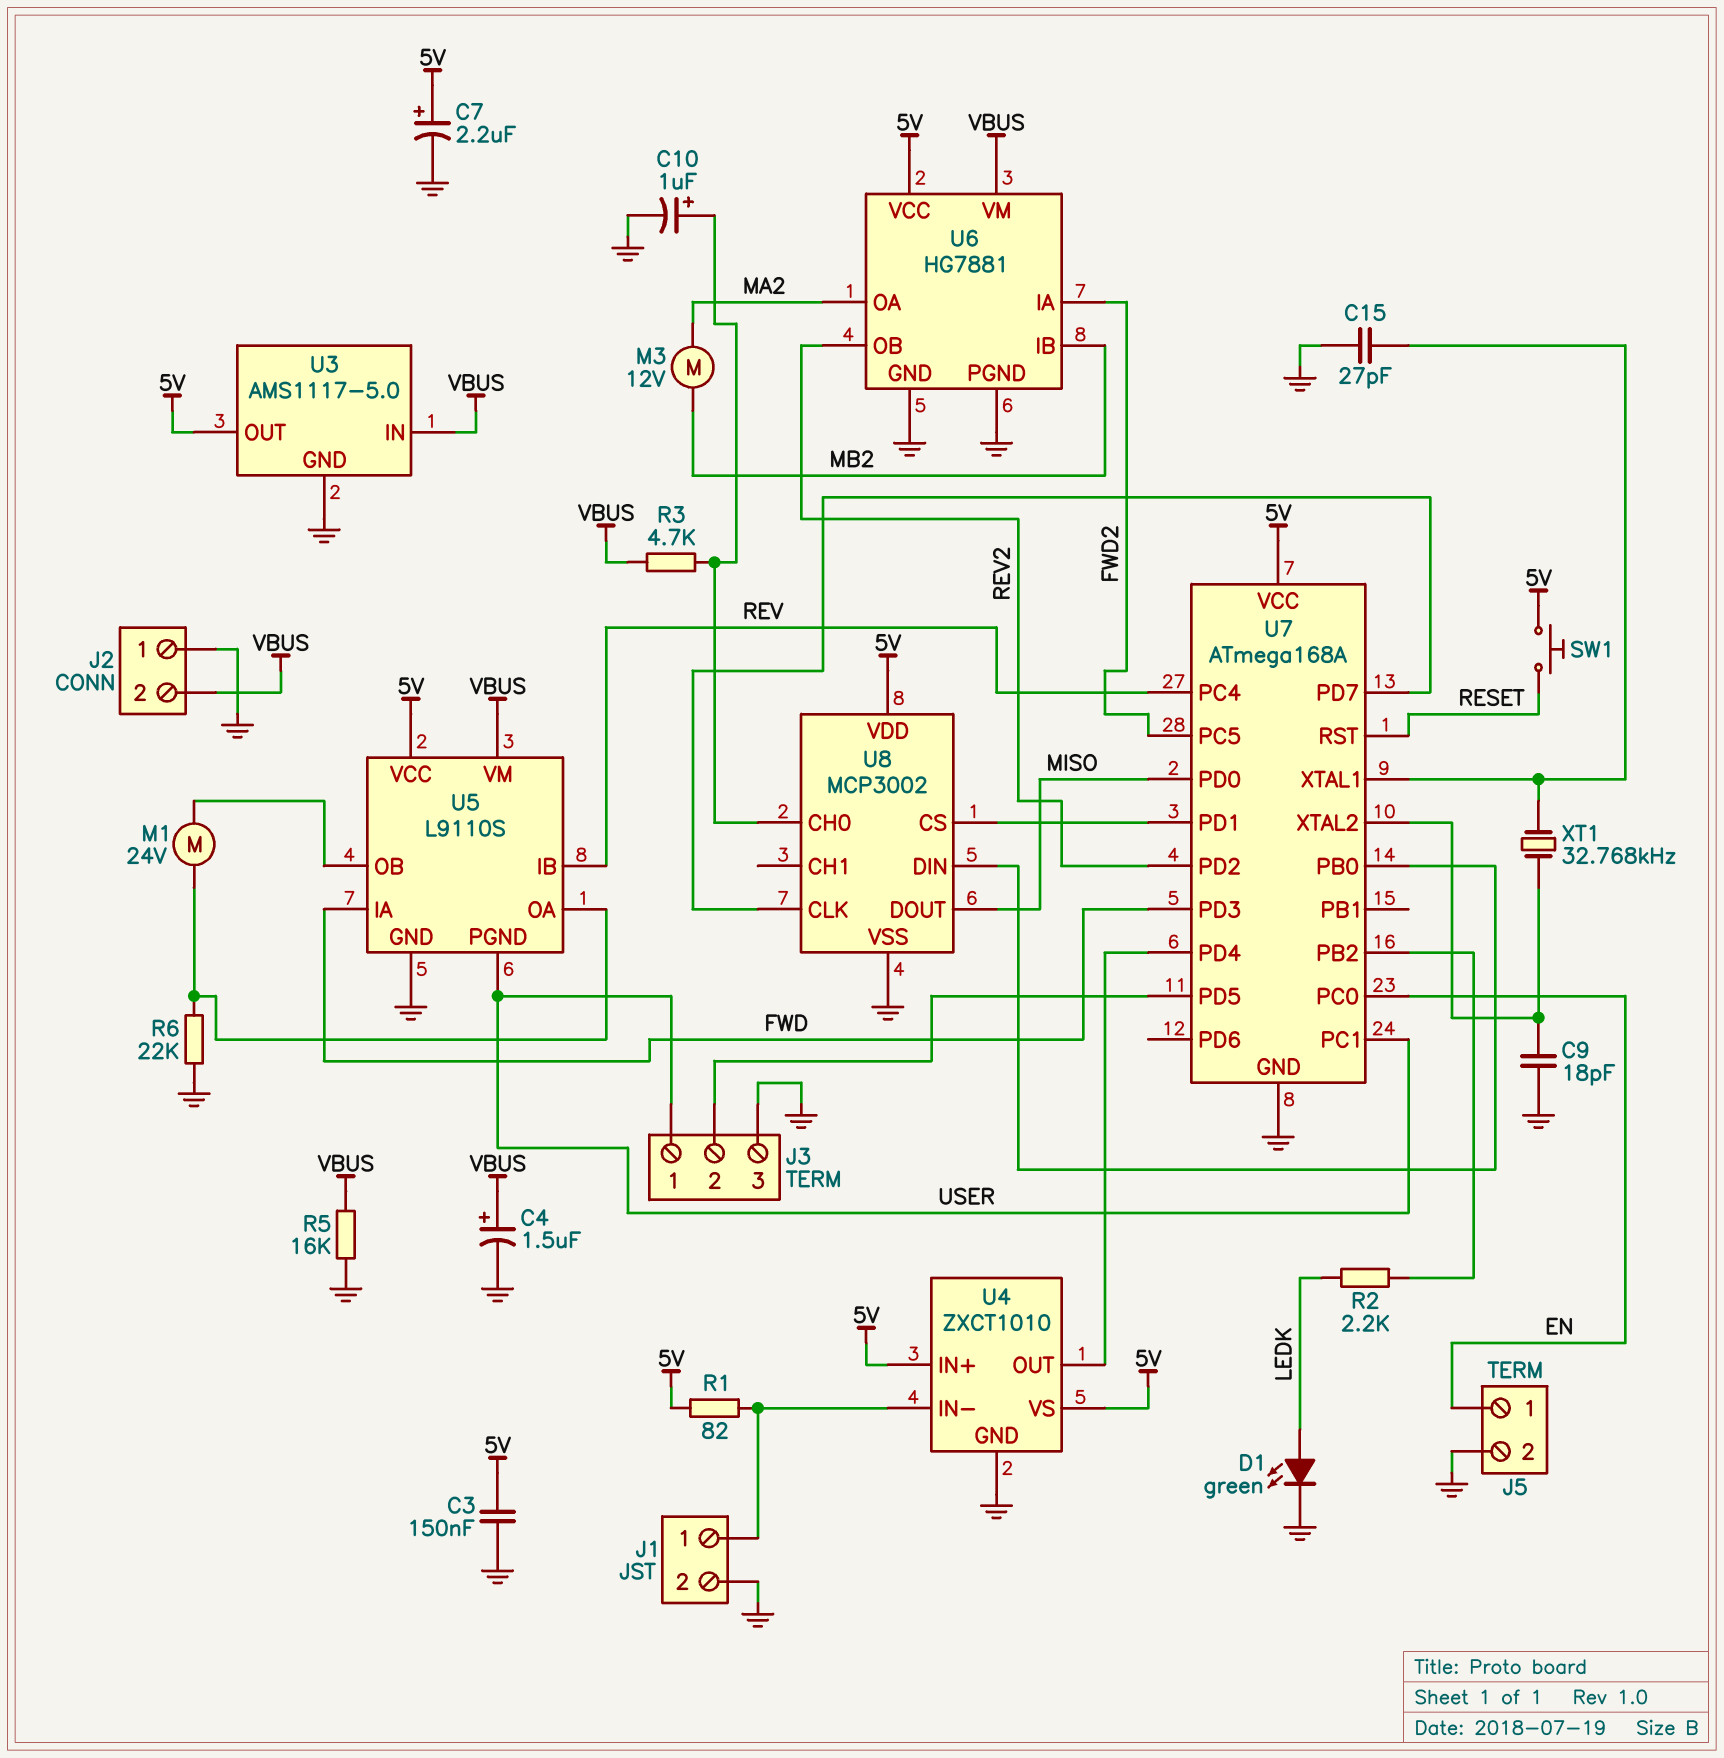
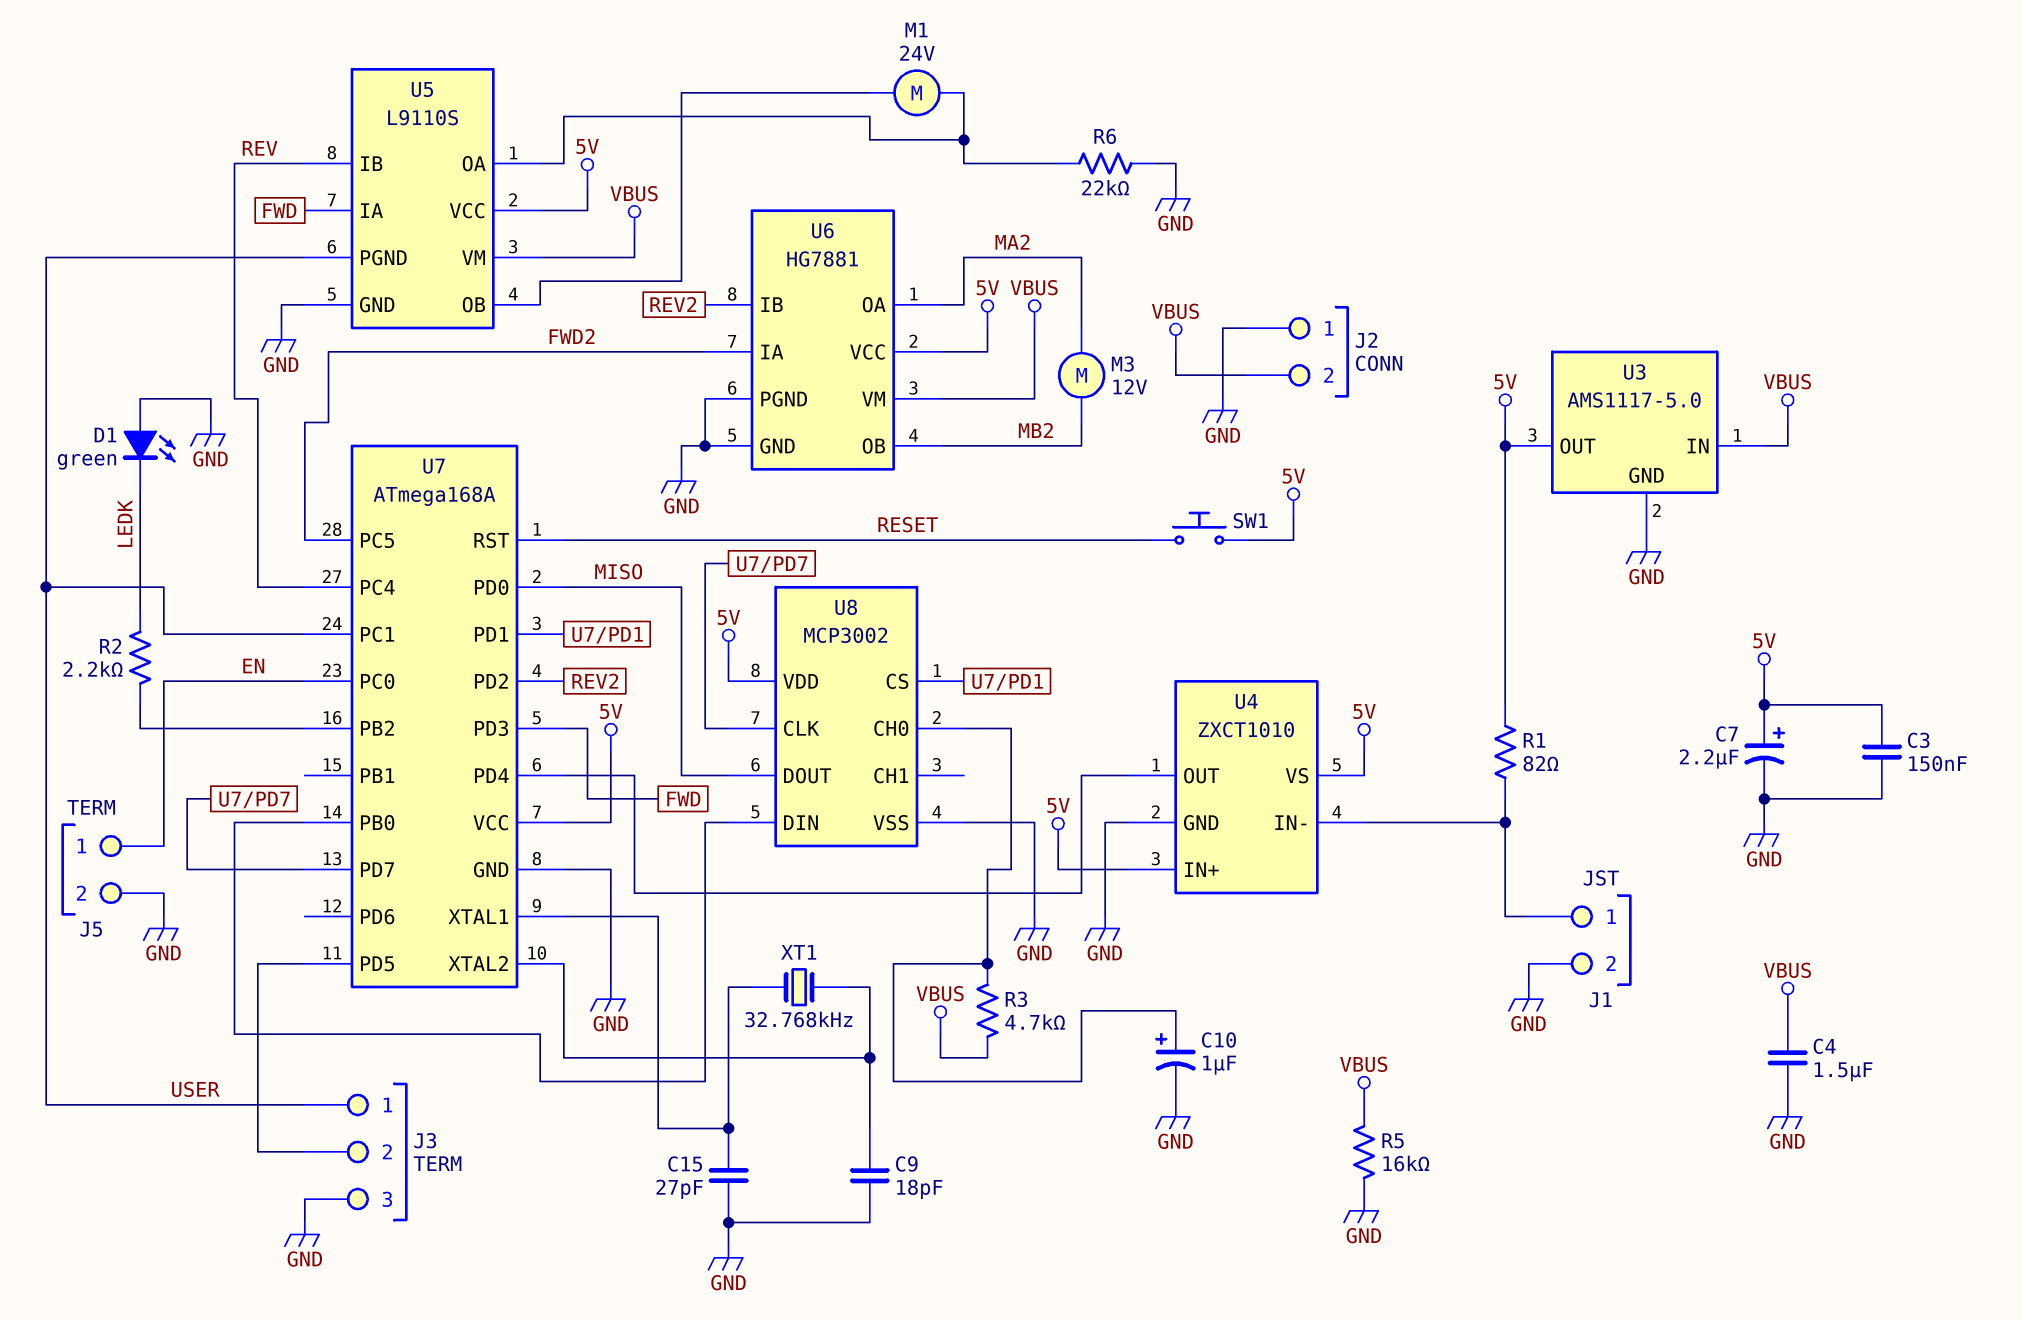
C4: 1.5uF (plus VBUS, minus GND) -> 1.5uF (GND, VBUS)
D1: LED green (A LEDK, K GND) -> LED green (A GND, K LEDK)
U6 pin IB: MB2 -> REV2
U6 pin OB: REV2 -> MB2

